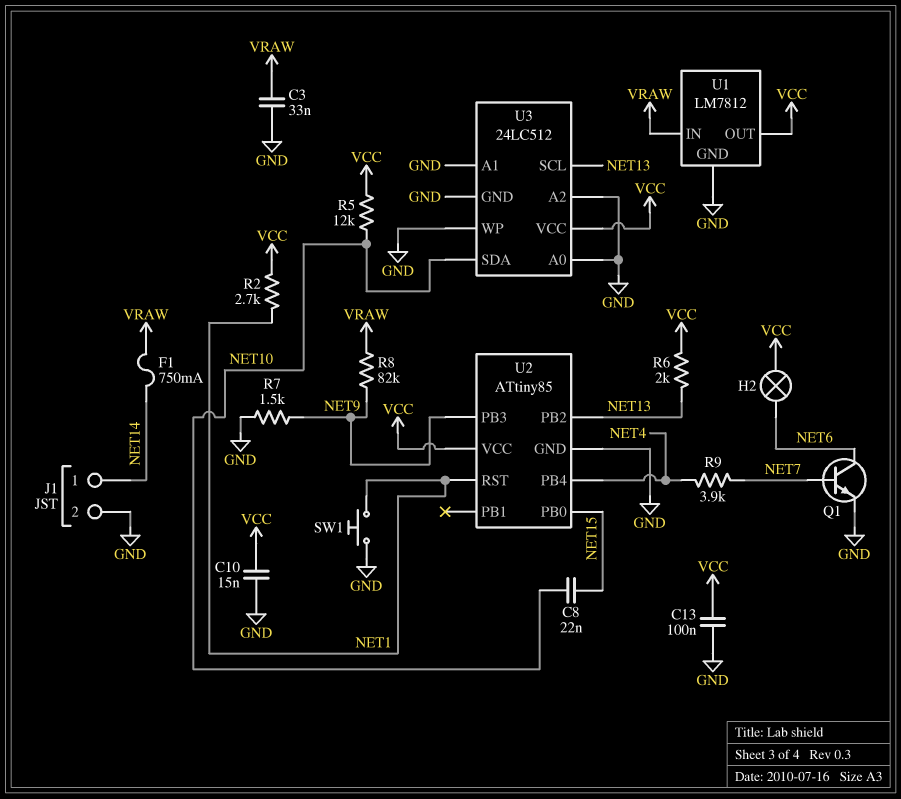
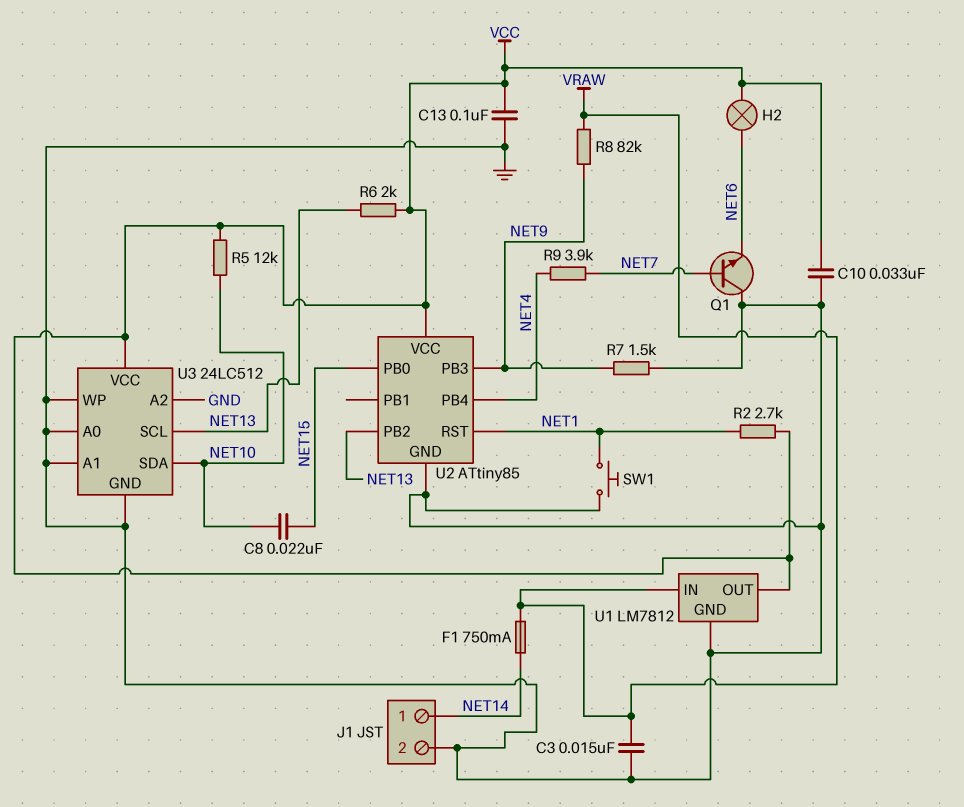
C3: 33nF (GND, VRAW) -> 15nF (GND, VRAW)
C10: 15nF (GND, VCC) -> 33nF (GND, VCC)
Q1: NPN (B NET7, C NET6, E GND) -> NPN (B NET7, C GND, E NET6)

